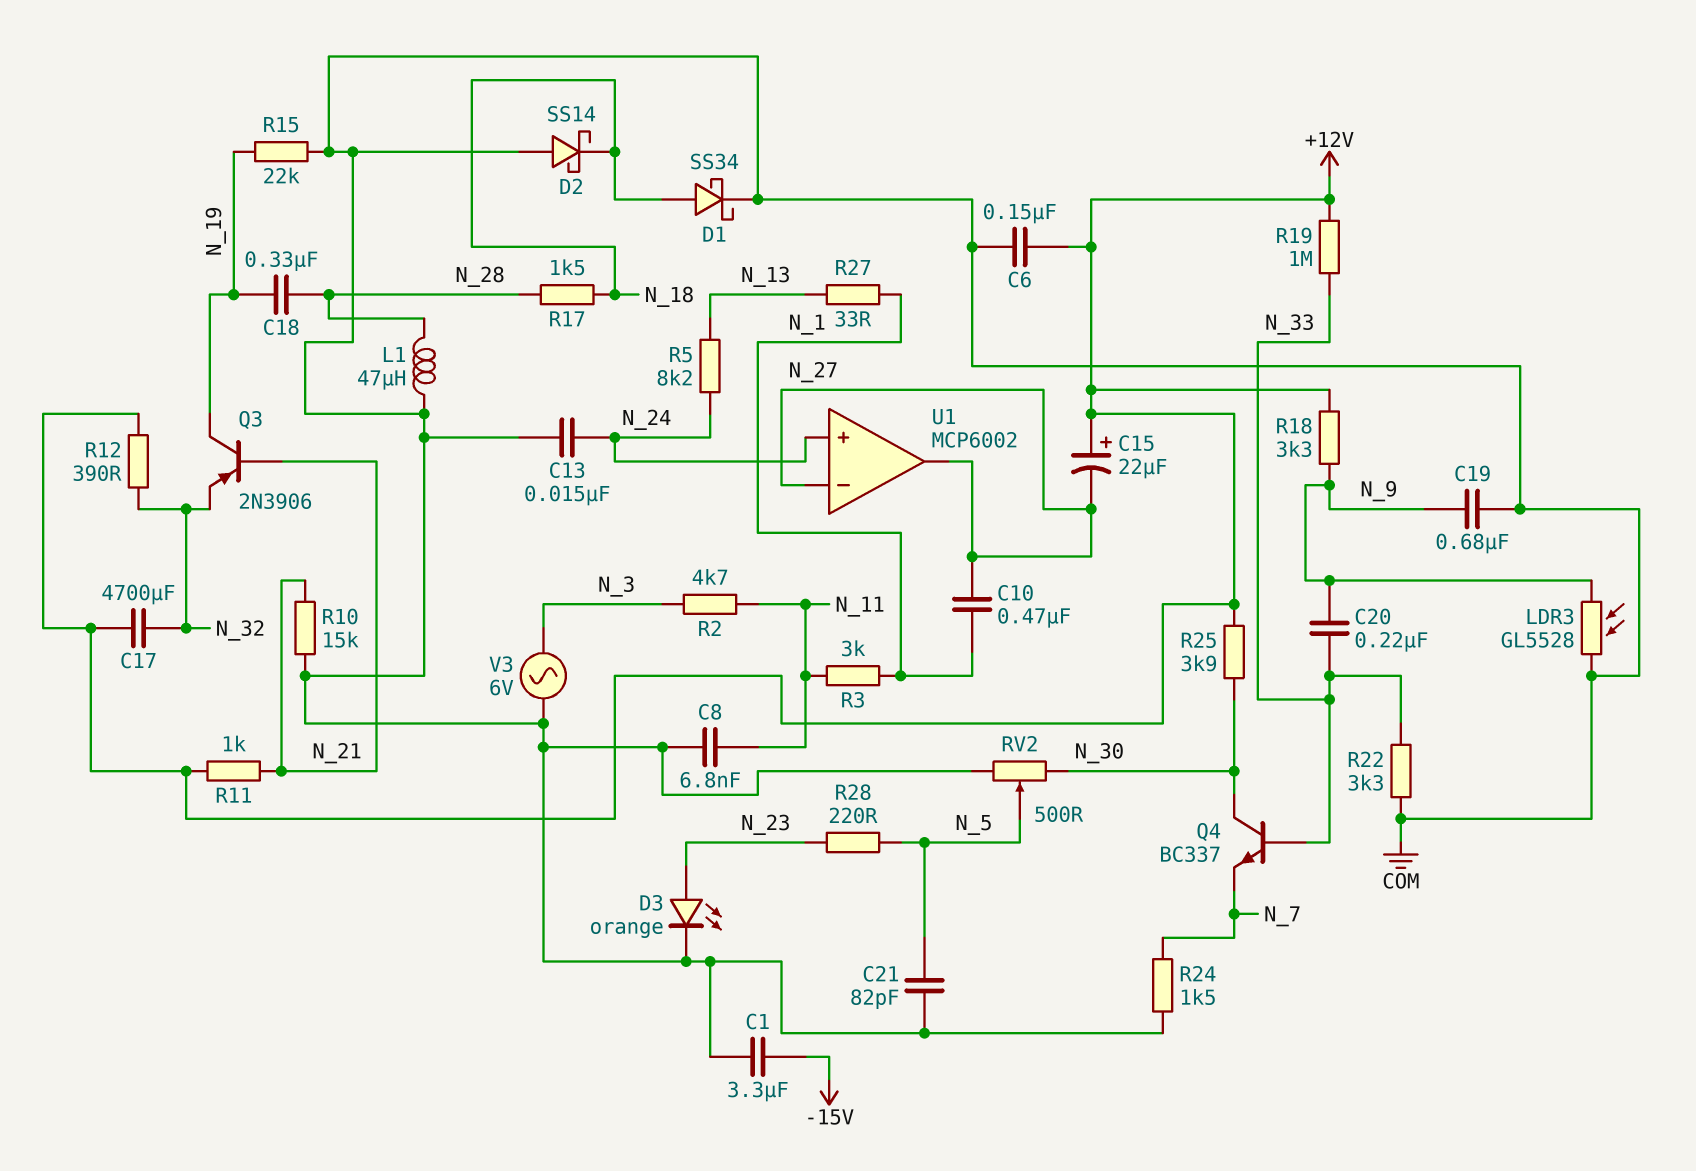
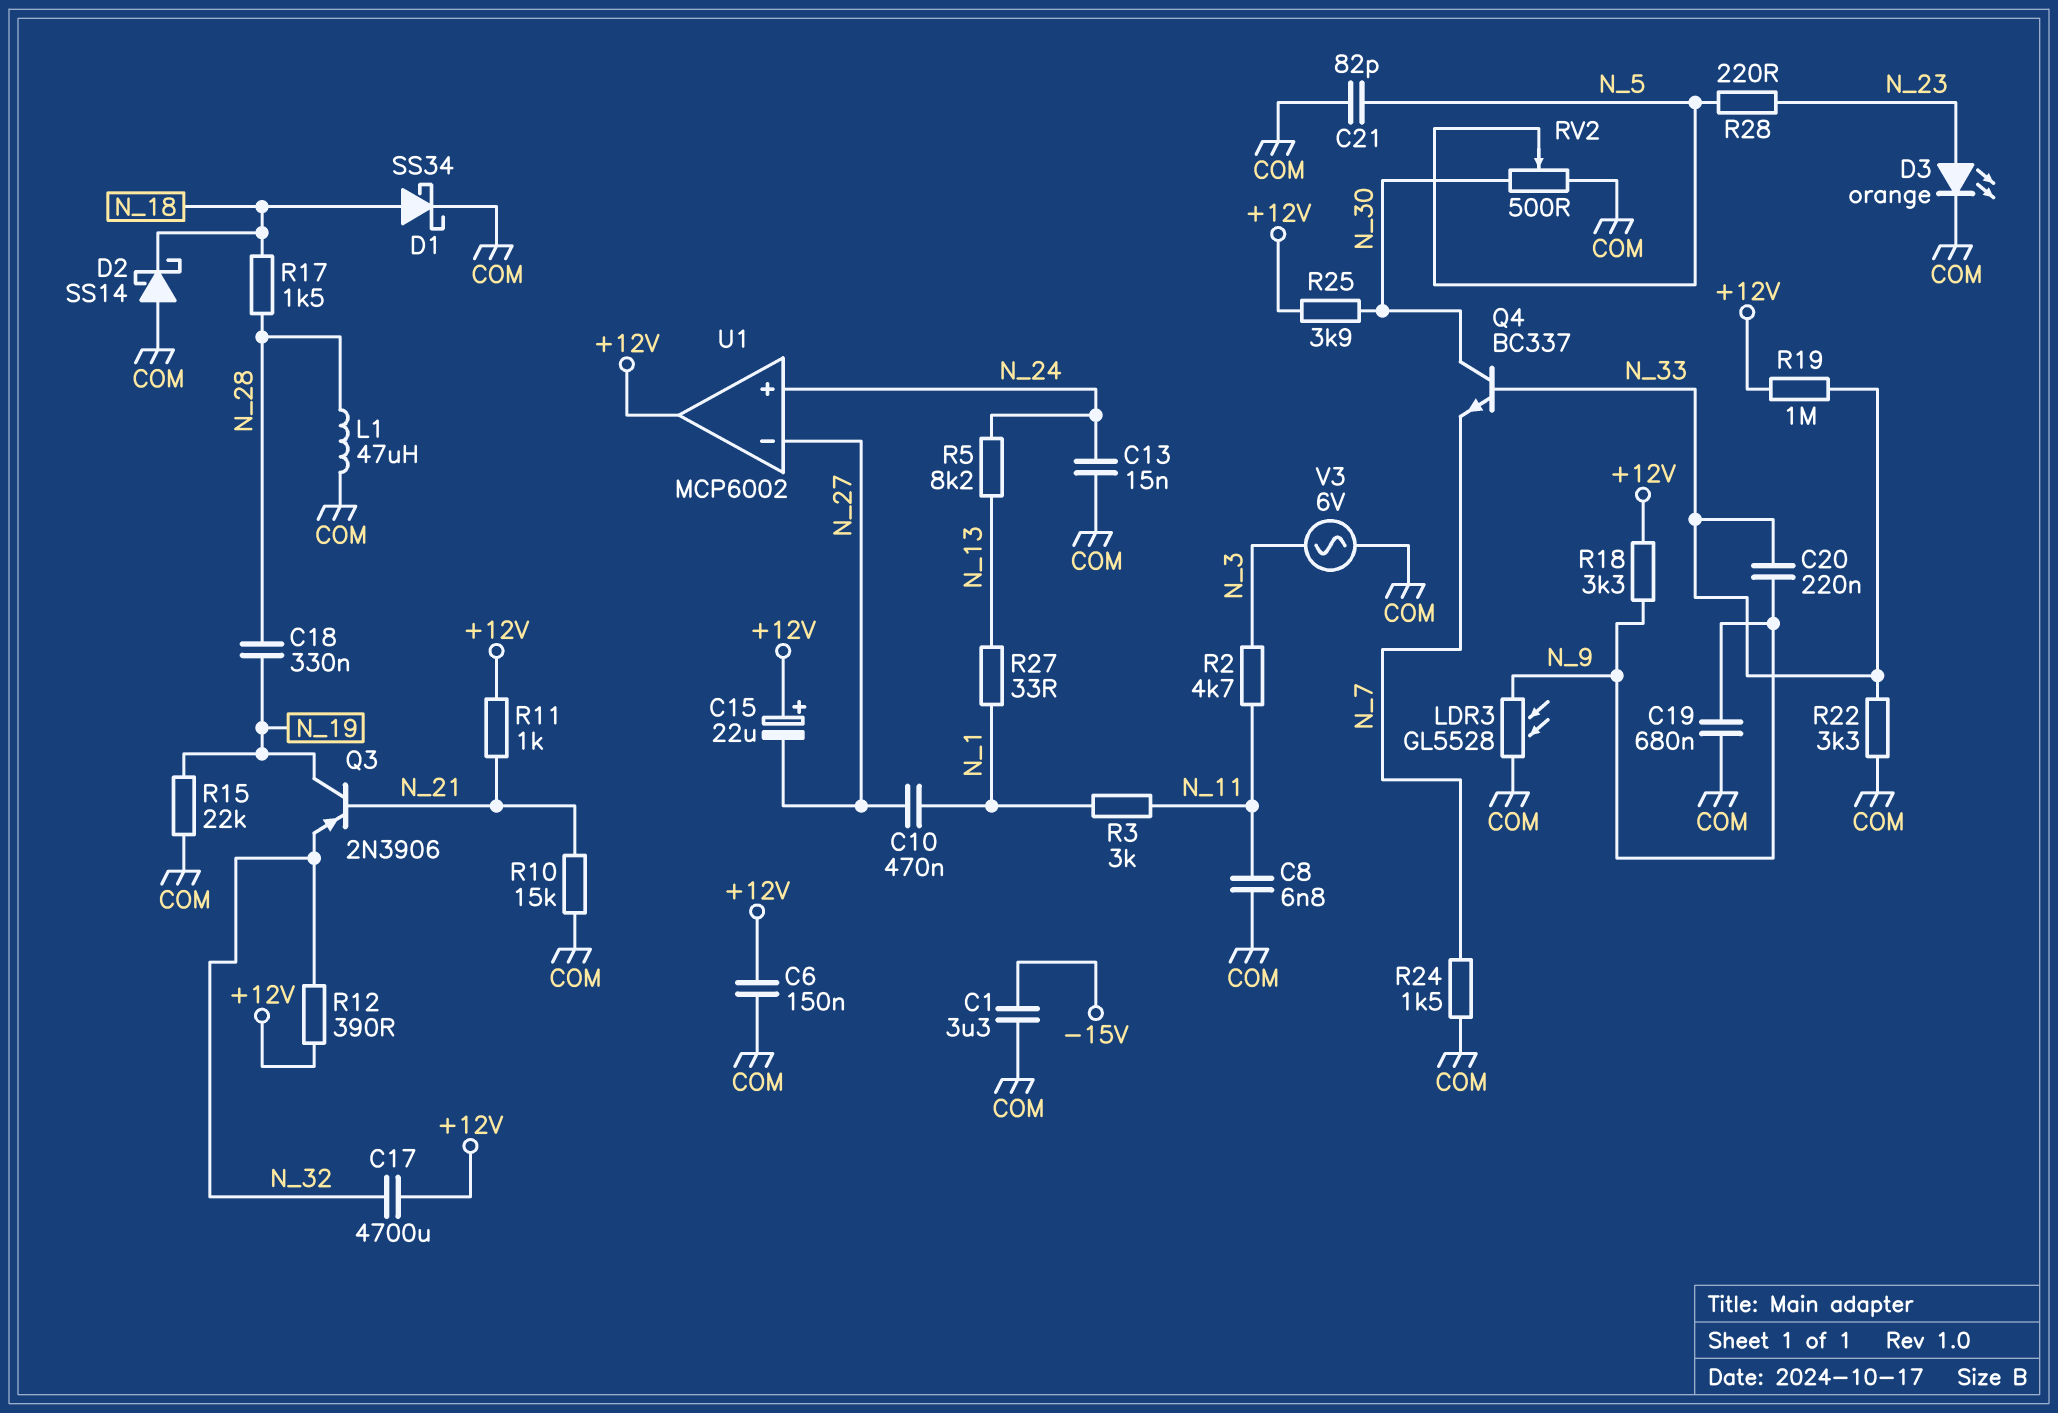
U1 pin out: N_27 -> +12V

